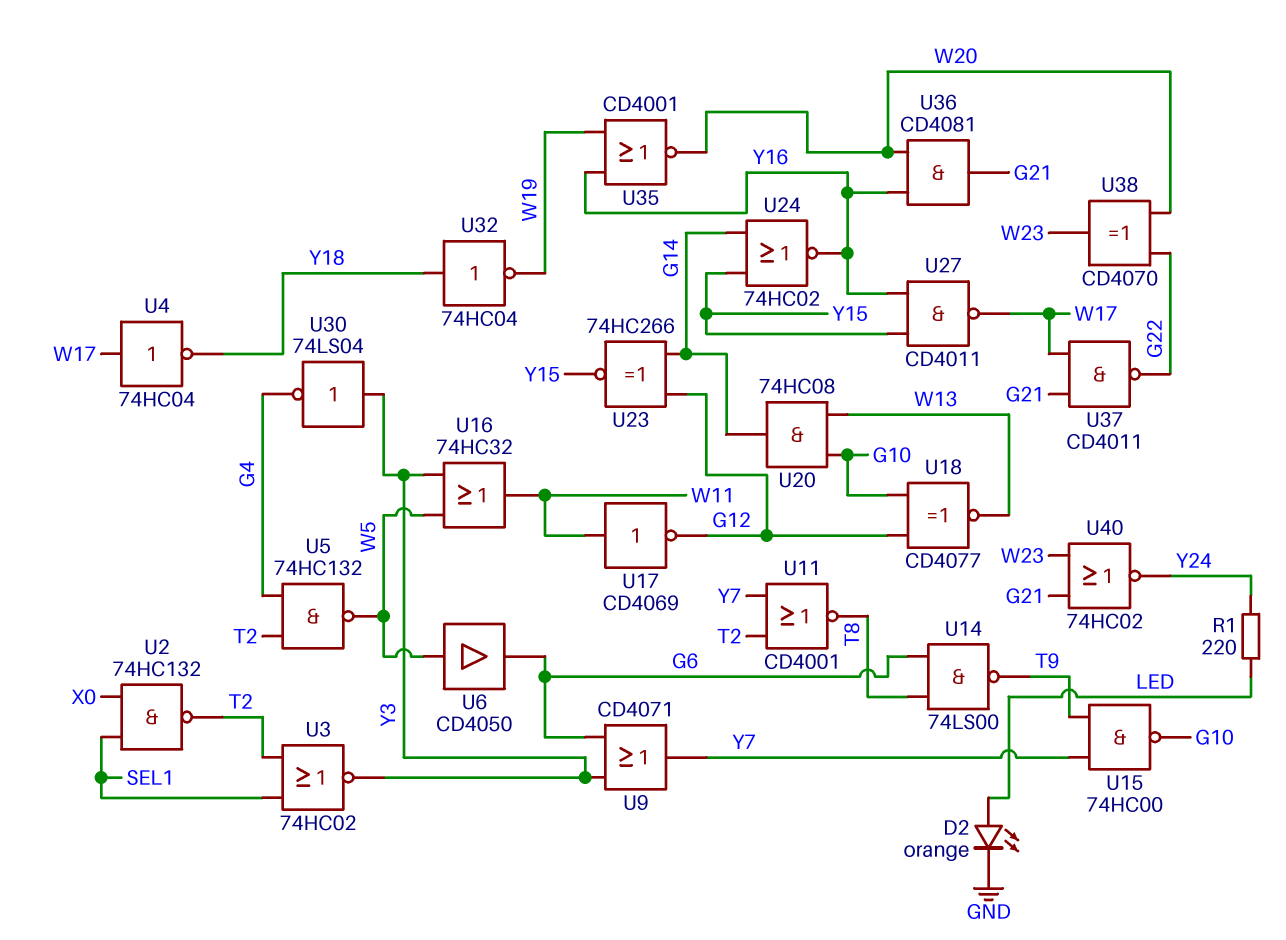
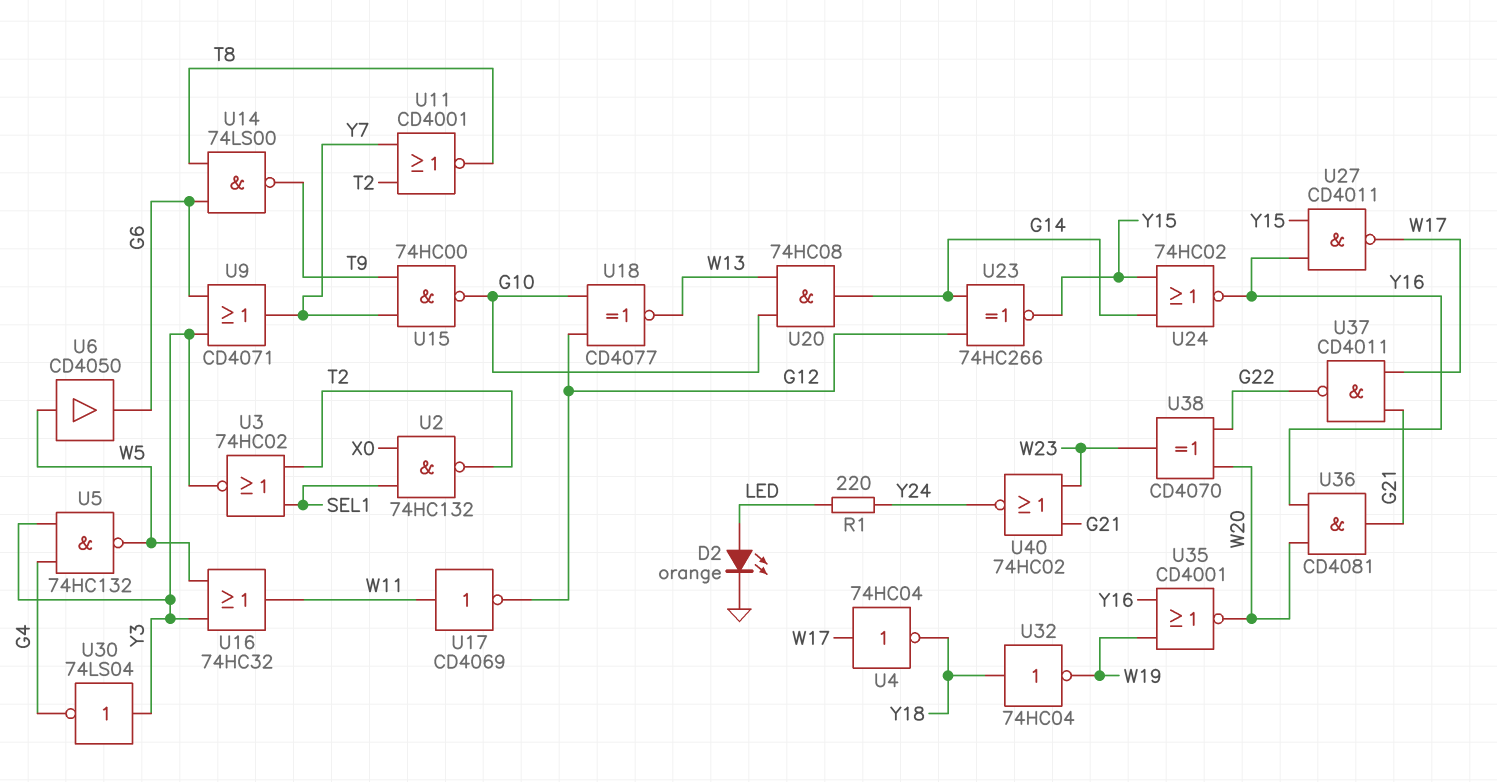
U5: NAND 74HC132 (in G4, in T2, out W5) -> NAND 74HC132 (in G4, in Y3, out W5)

